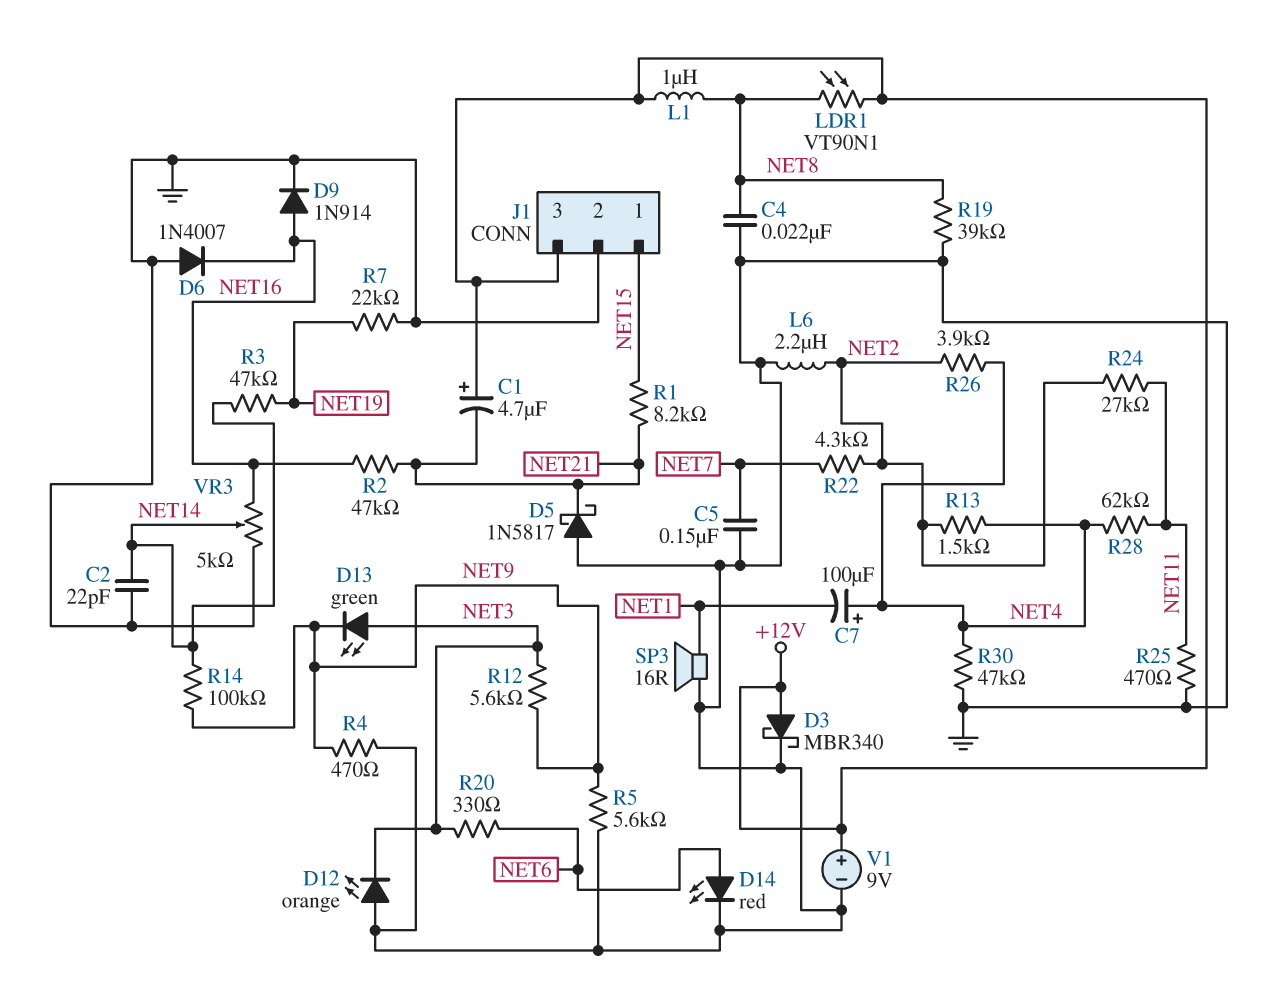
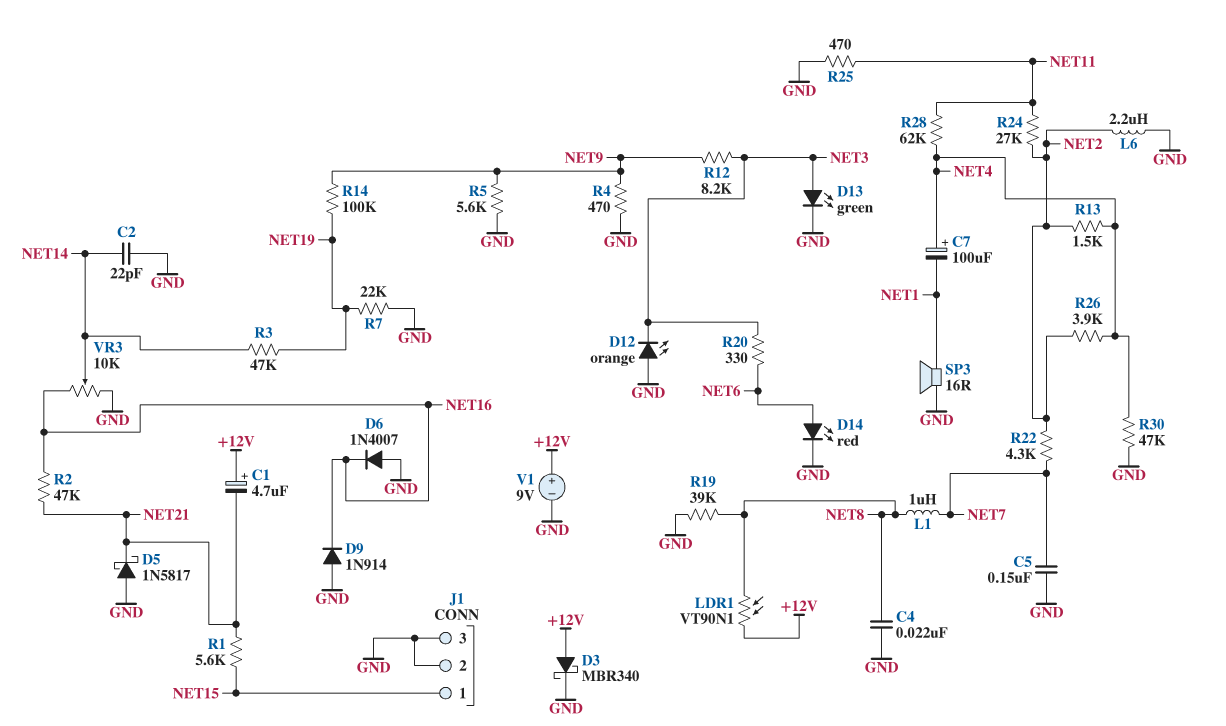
D9: diode 1N914 (A NET16, K GND) -> diode 1N914 (A GND, K NET16)
D13: LED green (A NET3, K NET9) -> LED green (A NET3, K GND)
J1 pin 3: +12V -> GND
L1: 1uH (+12V, NET8) -> 1uH (NET7, NET8)
R1: 8.2k (NET15, NET21) -> 5.6k (NET15, NET21)
R12: 5.6k (NET3, NET9) -> 8.2k (NET3, NET9)
R14: 100k (NET9, NET14) -> 100k (NET9, NET19)
VR3: 5k (GND, NET16, wiper NET14) -> 10k (GND, NET16, wiper NET14)

